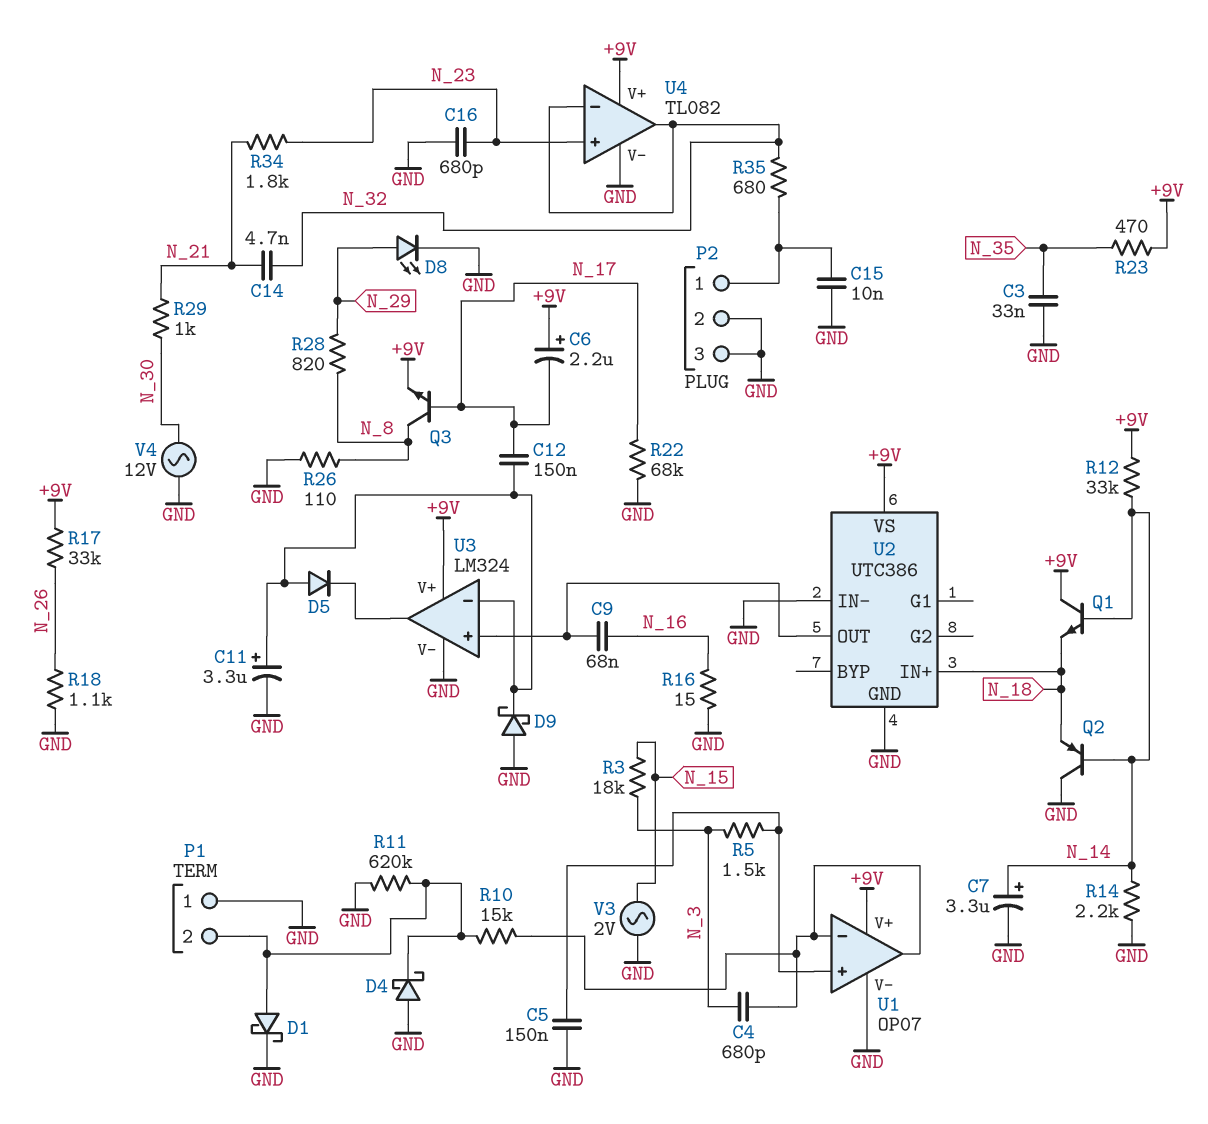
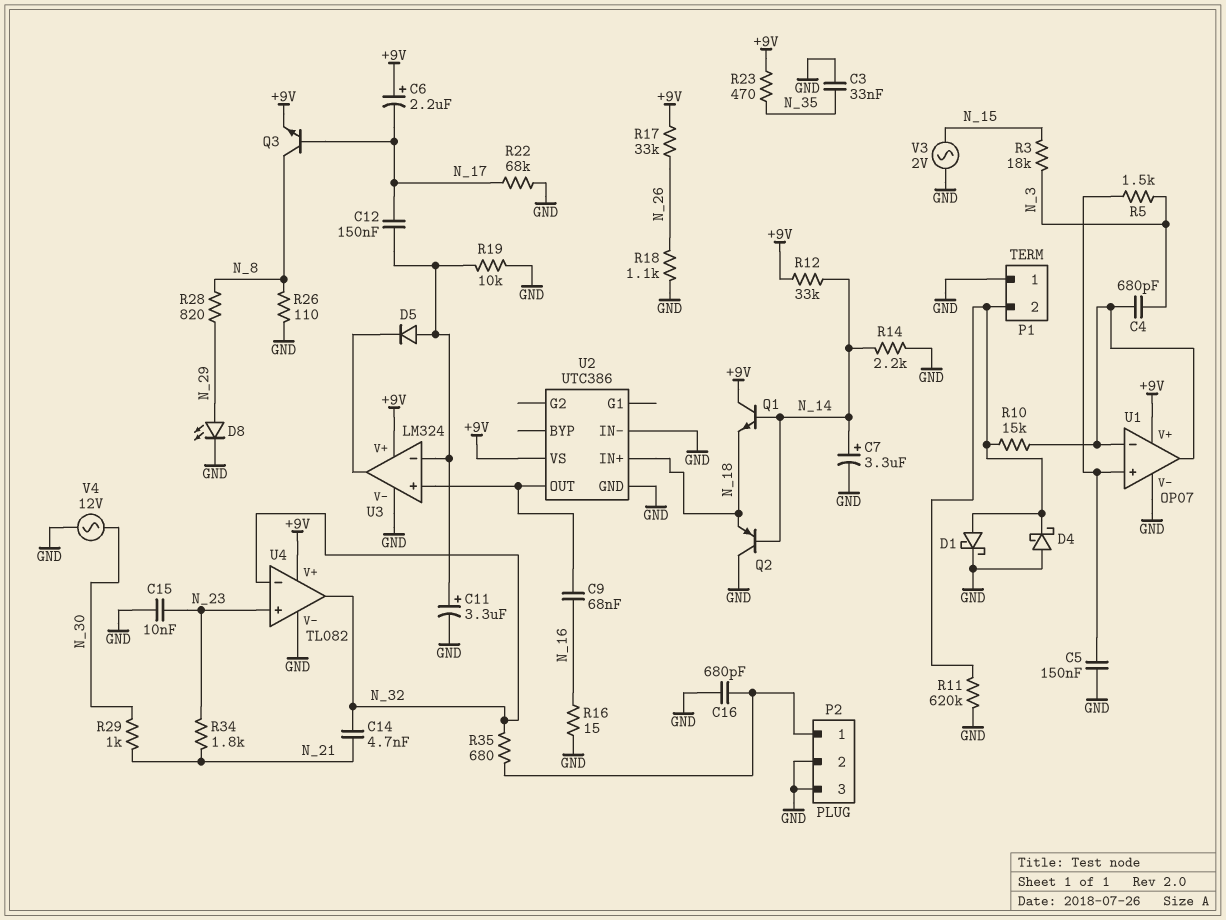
C15: 10nF (GND, P2/1) -> 10nF (GND, N_23)
C16: 680pF (GND, N_23) -> 680pF (GND, P2/1)
D9: schottky (A GND, K U3/in-) -> none
R19: none -> 10k (GND, U3/in-)

